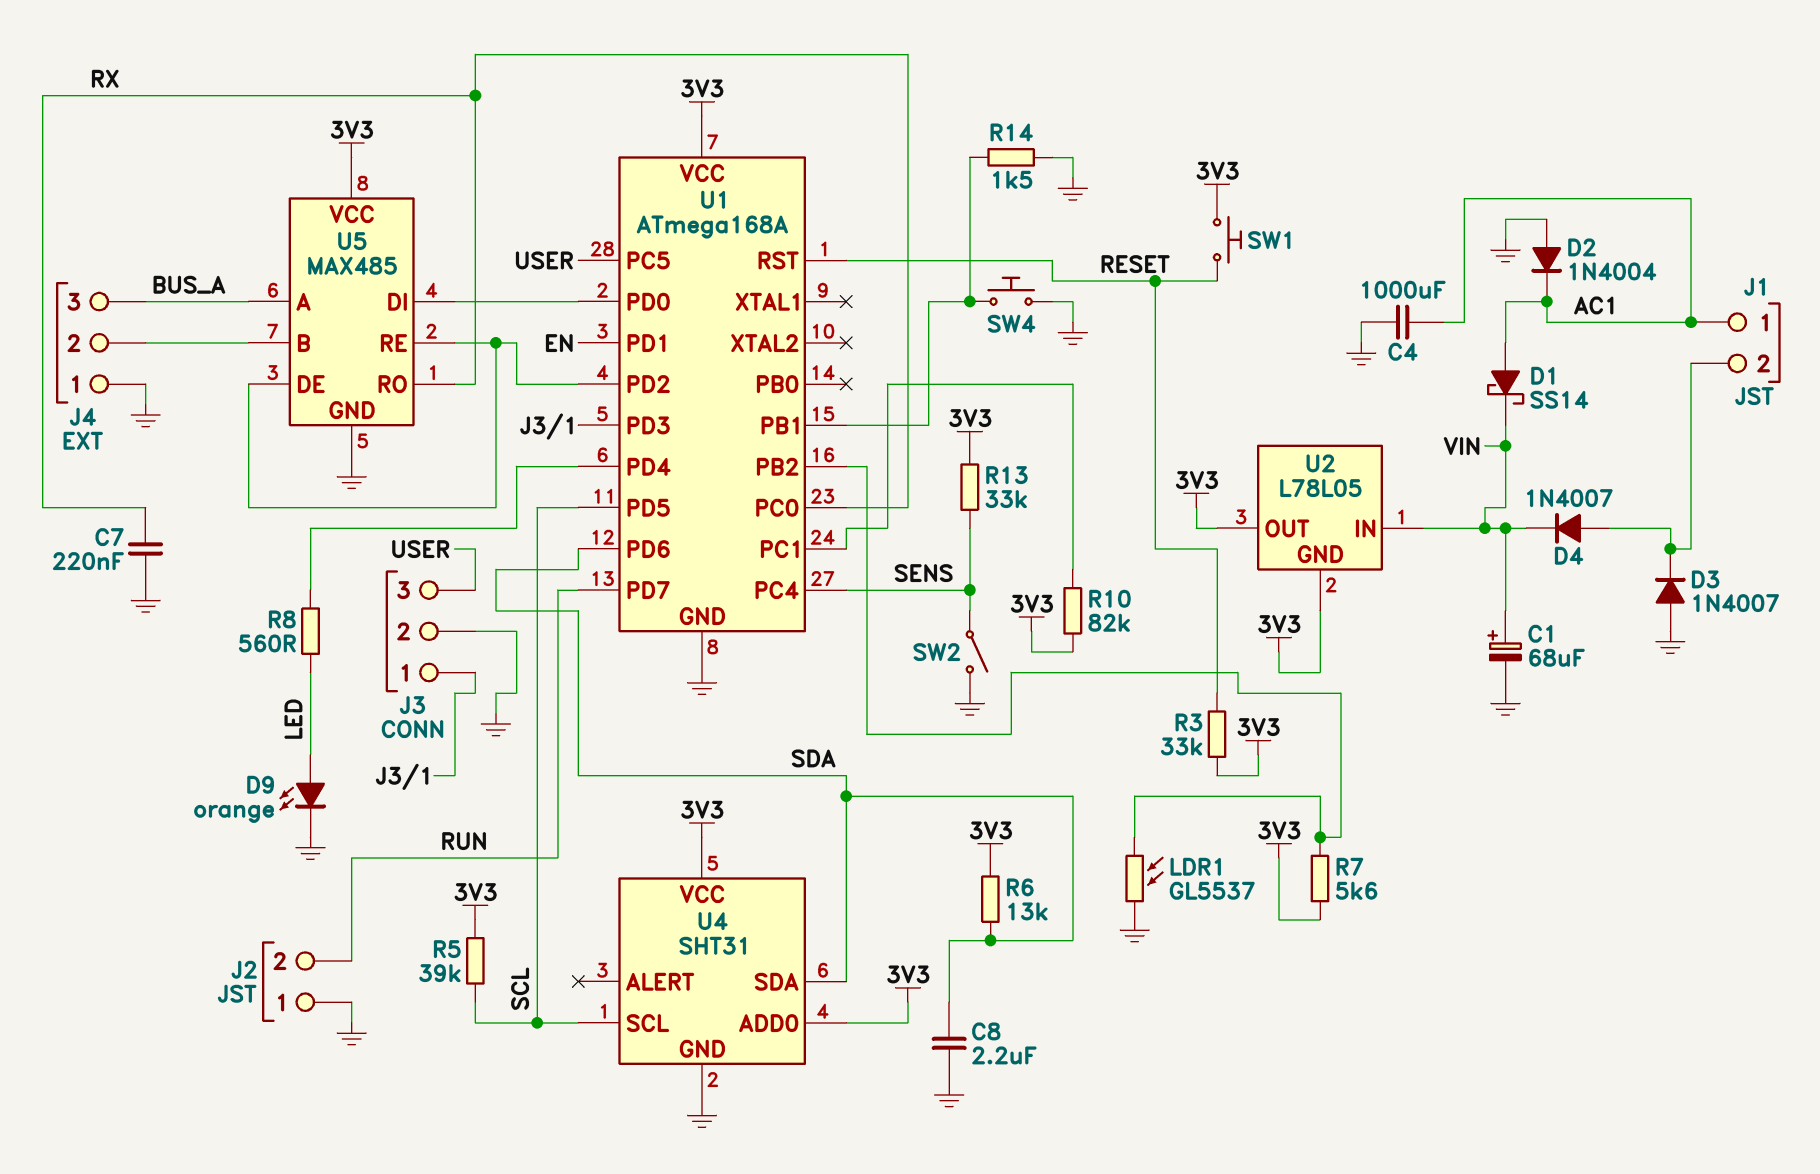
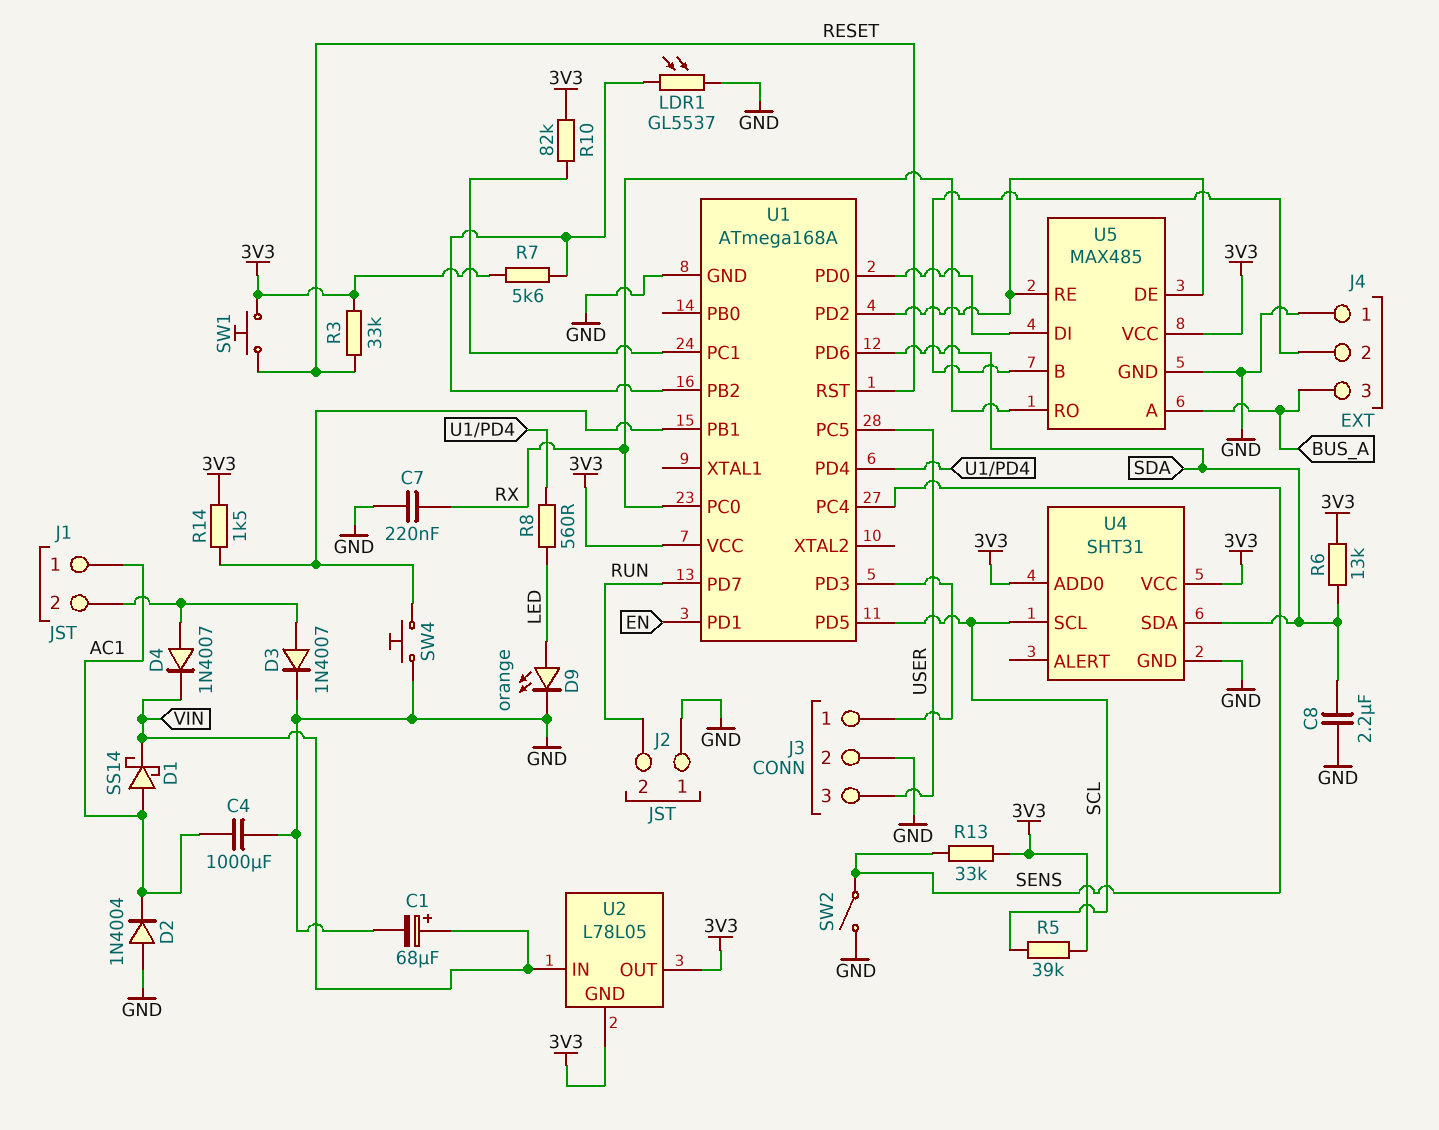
D3: diode 1N4007 (A GND, K J1/2) -> diode 1N4007 (A J1/2, K GND)
R14: 1.5k (GND, U1/PB1) -> 1.5k (3V3, U1/PB1)

